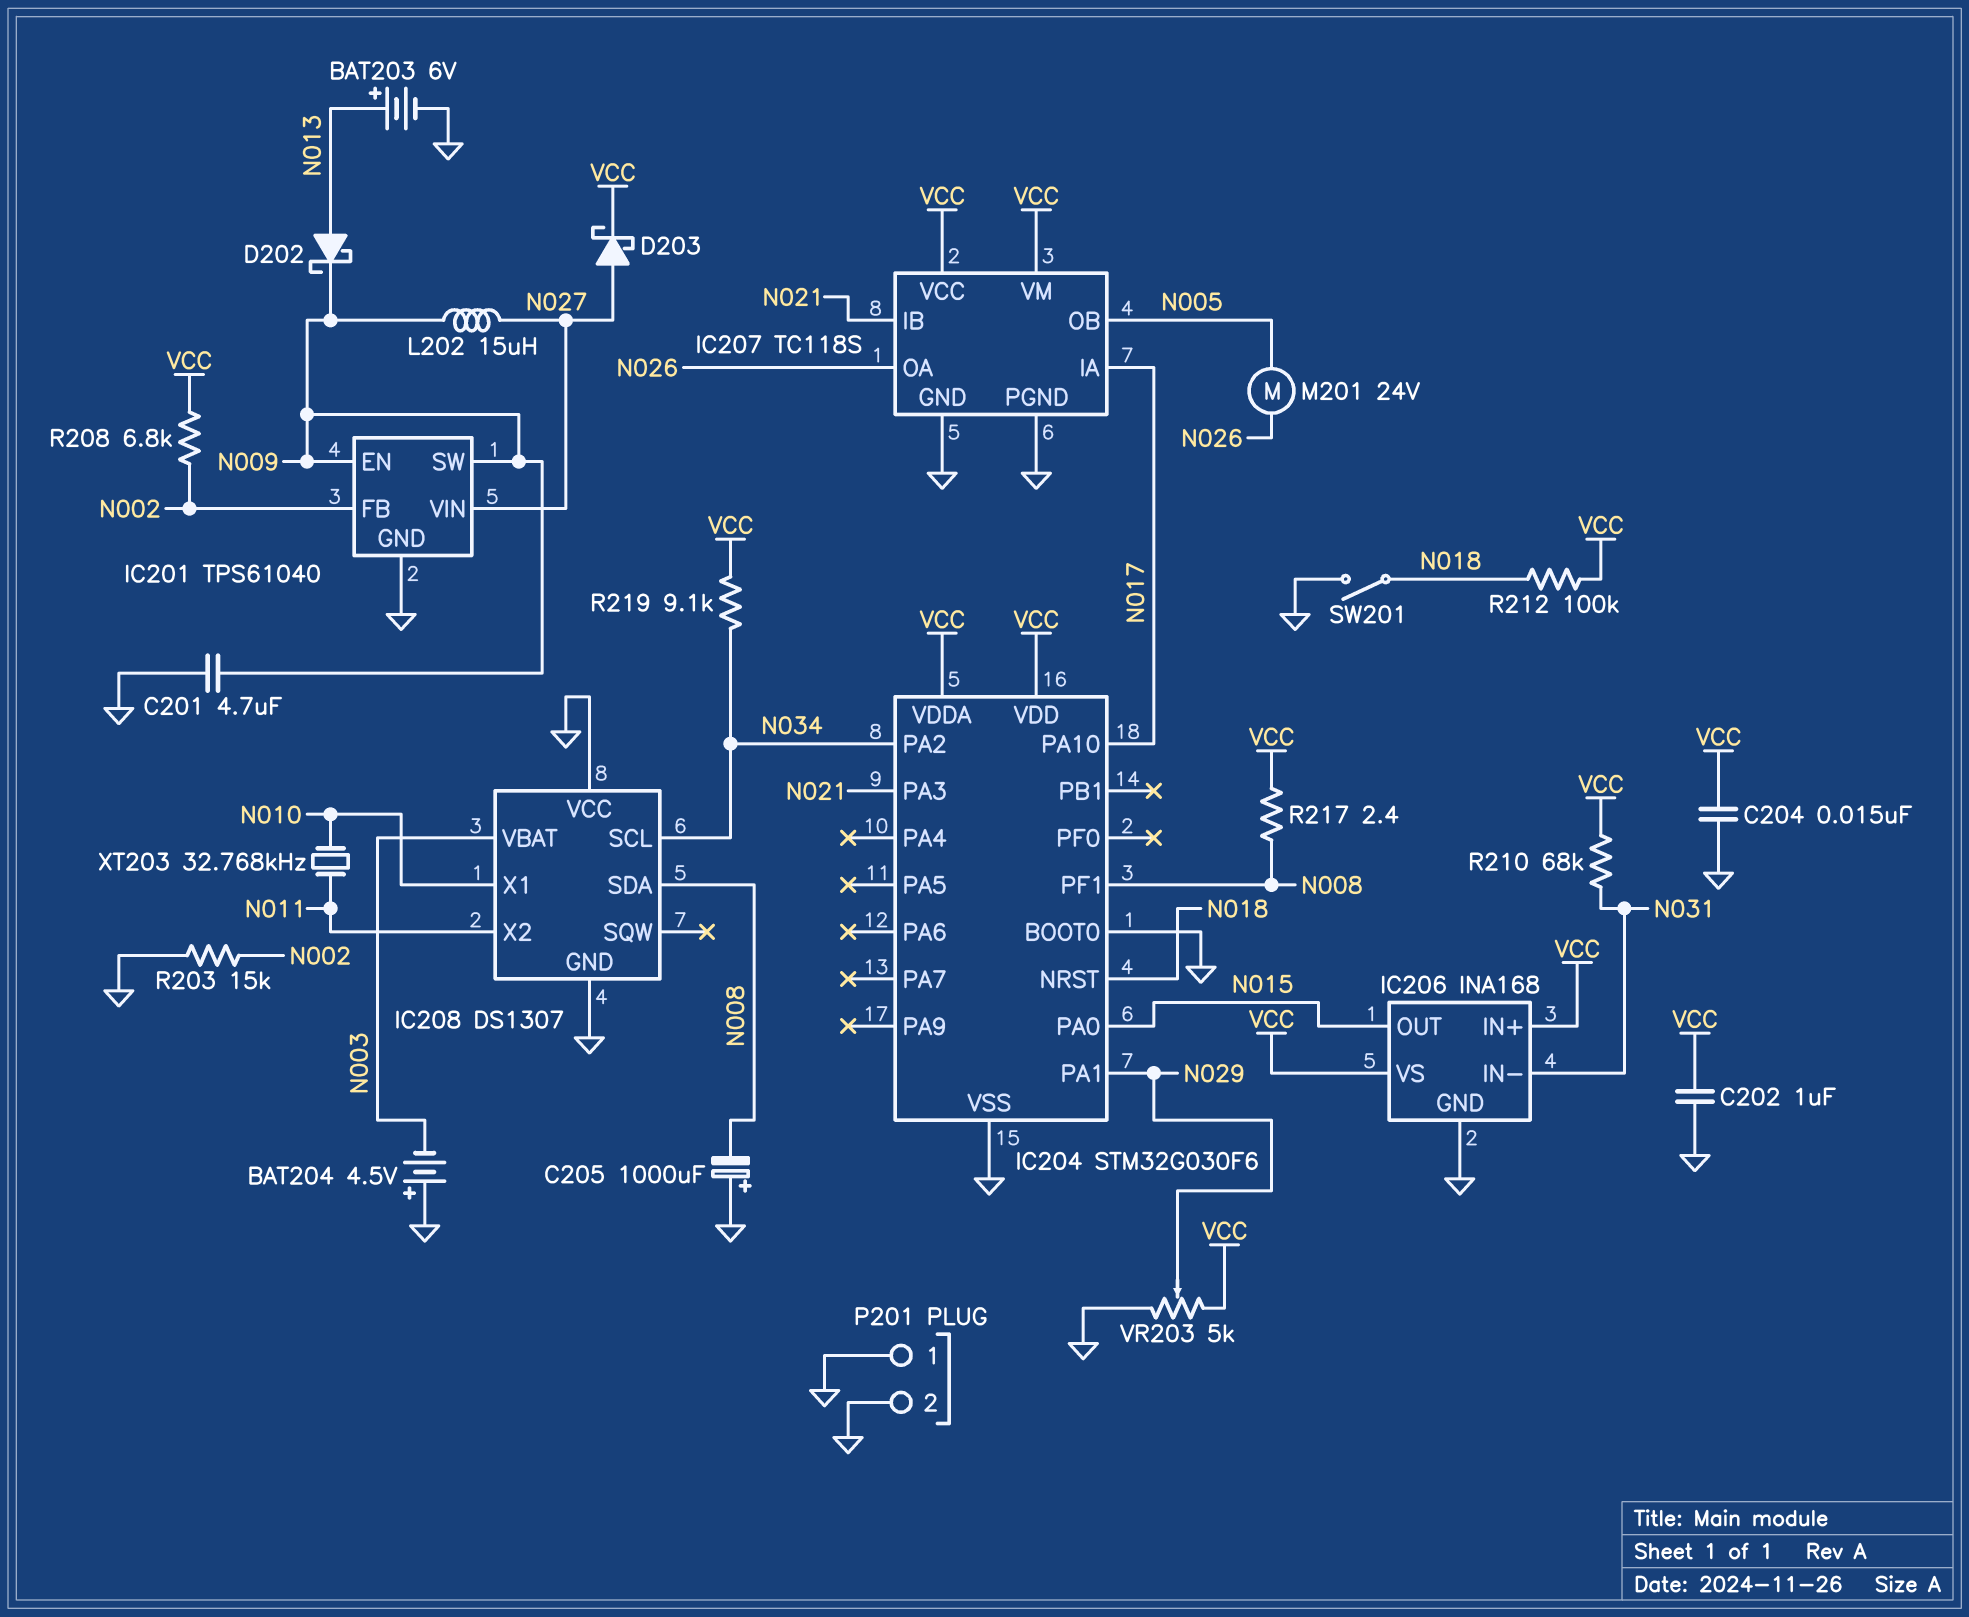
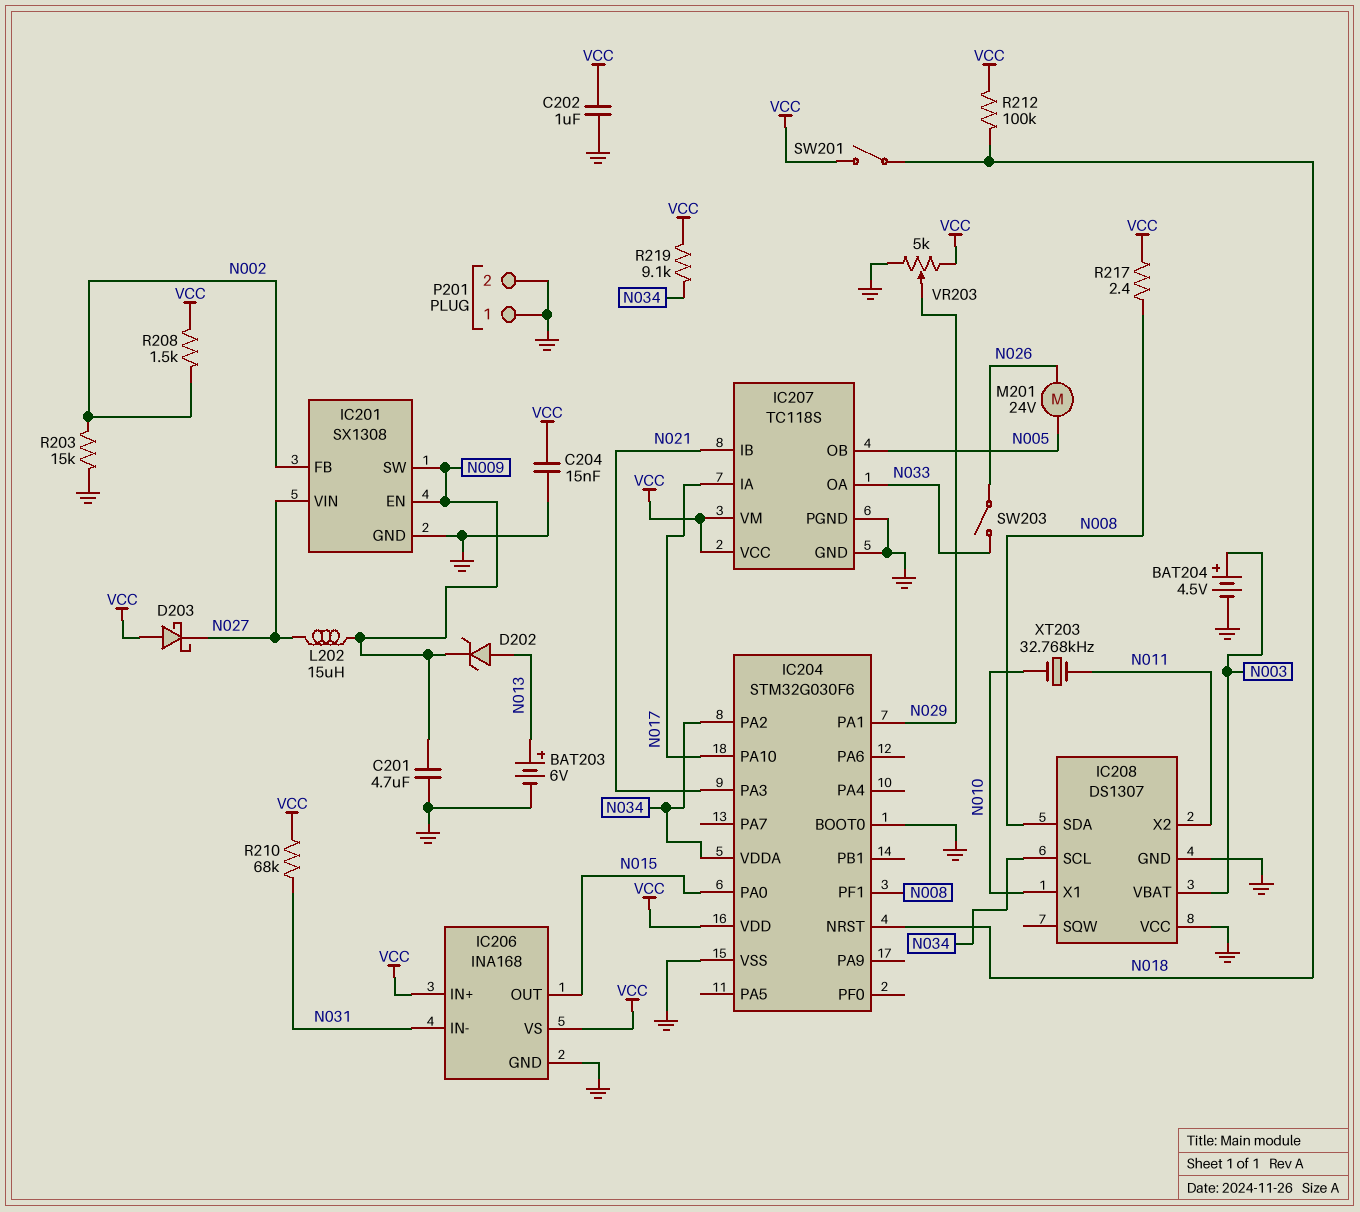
BAT204: 4.5V (plus GND, minus N003) -> 4.5V (plus N003, minus GND)
C205: 1000uF (plus GND, minus N008) -> none
D202: schottky (A N013, K N009) -> zener (A N013, K N009)
D203: schottky (A N027, K VCC) -> schottky (A VCC, K N027)
IC201: TPS61040 -> SX1308
IC204 pin VDDA: VCC -> N034
IC207 pin OA: N026 -> N033
R208: 6.8k (N002, VCC) -> 1.5k (N002, VCC)
SW201: switch (GND, N018) -> switch (N018, VCC)
SW203: none -> switch (N026, N033)

